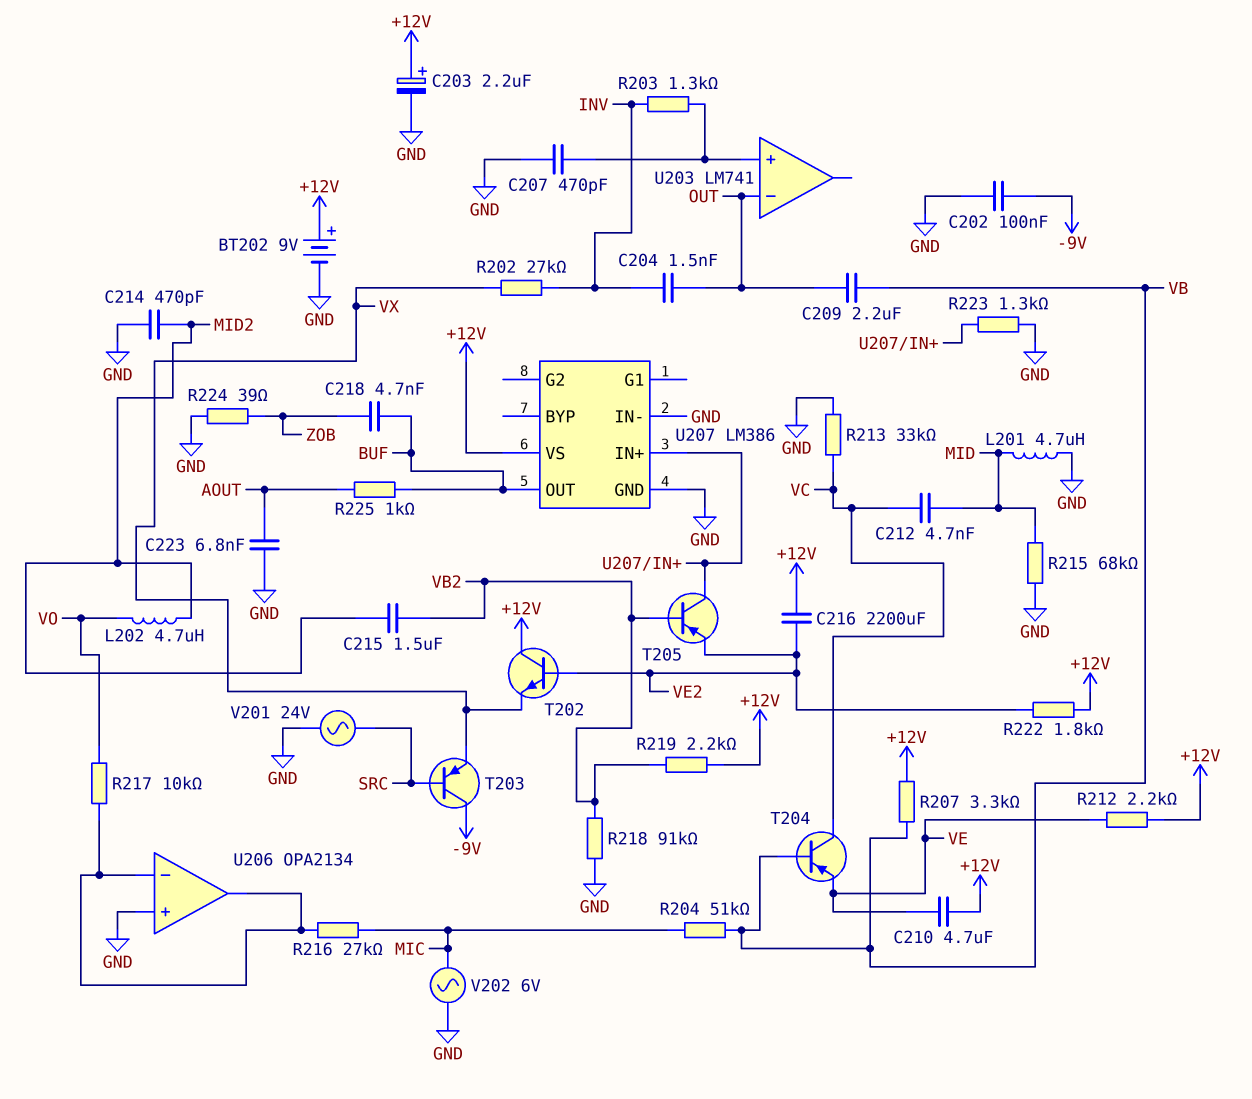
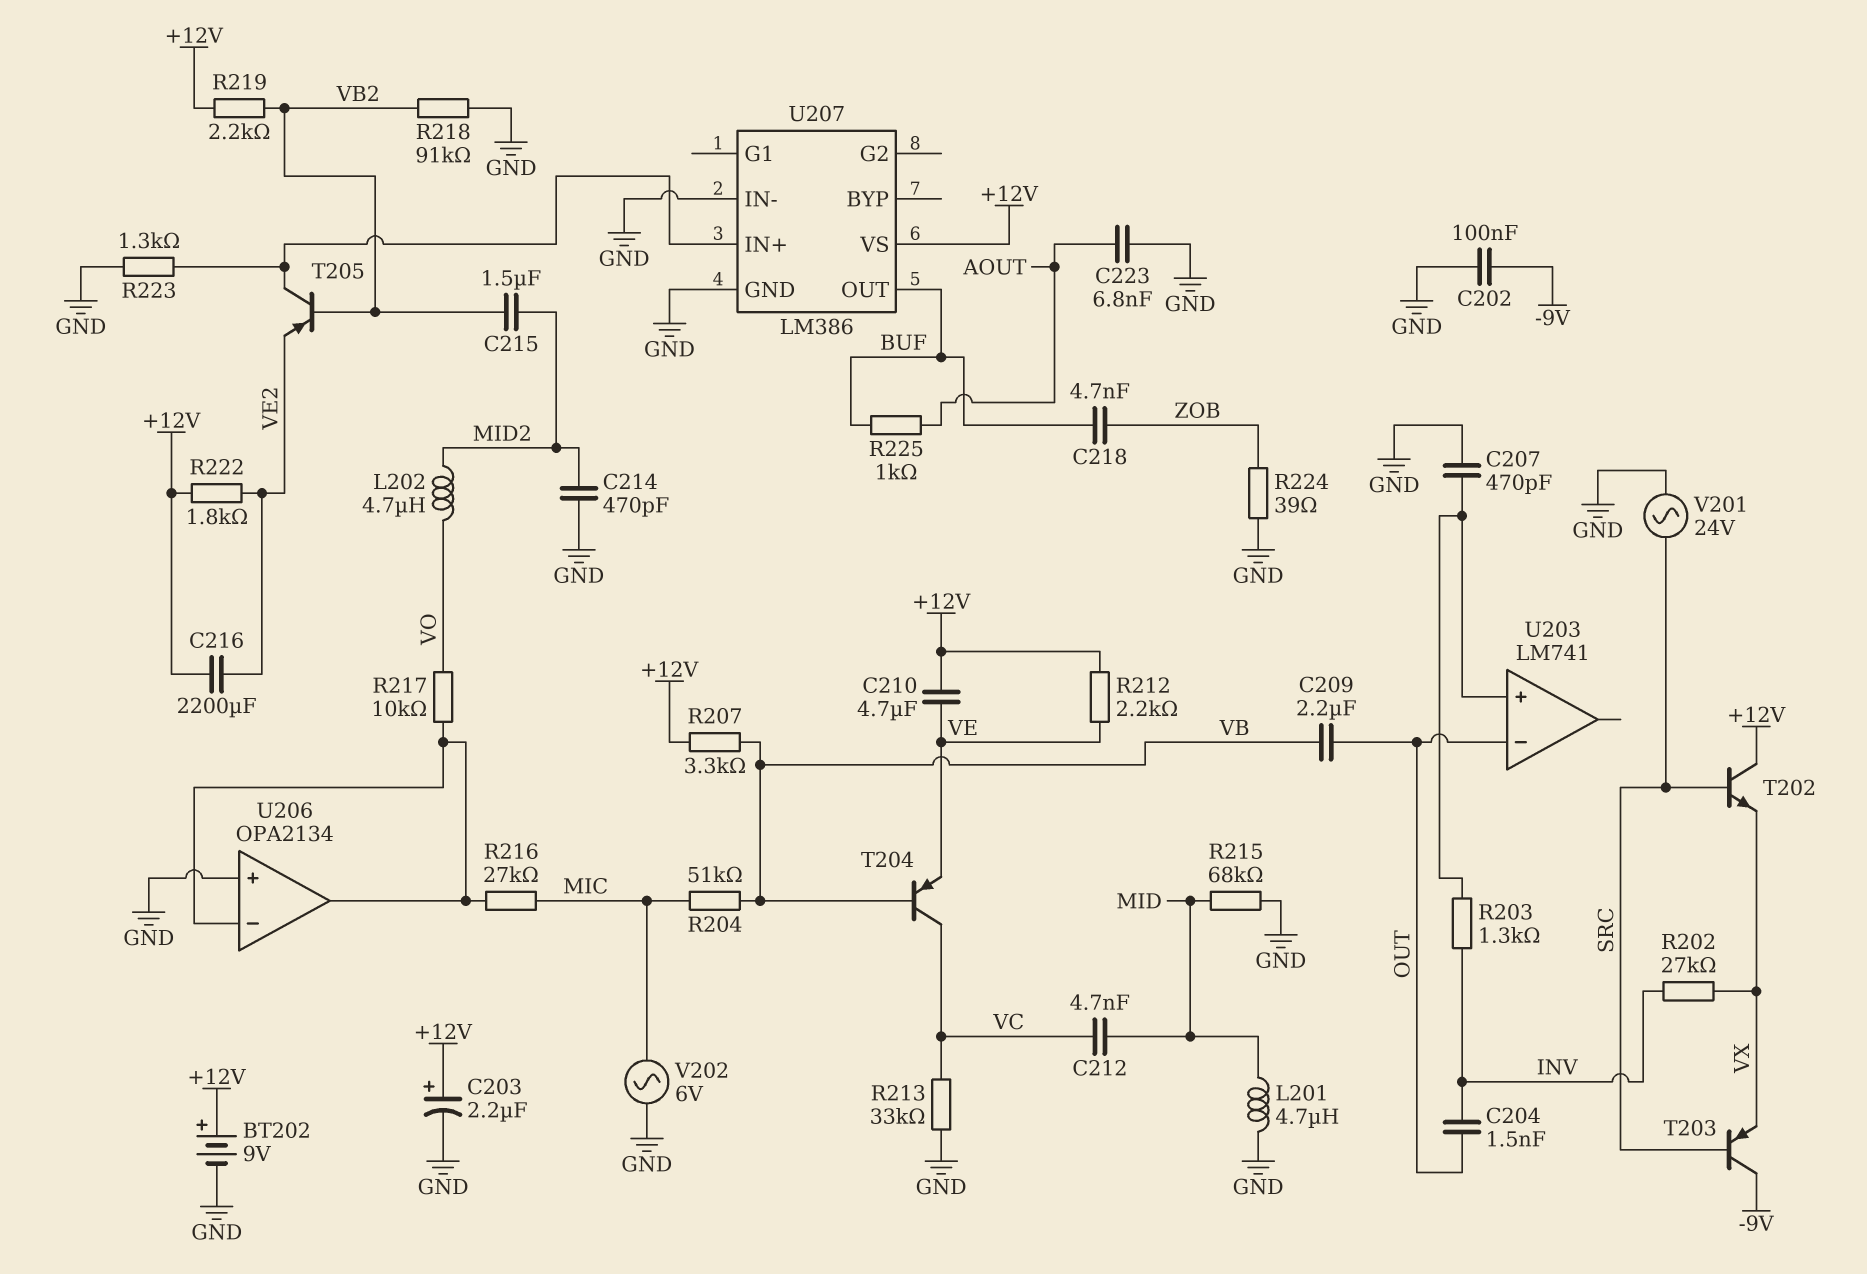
T202: NPN (B VE2, C +12V, E VX) -> NPN (B SRC, C +12V, E VX)

